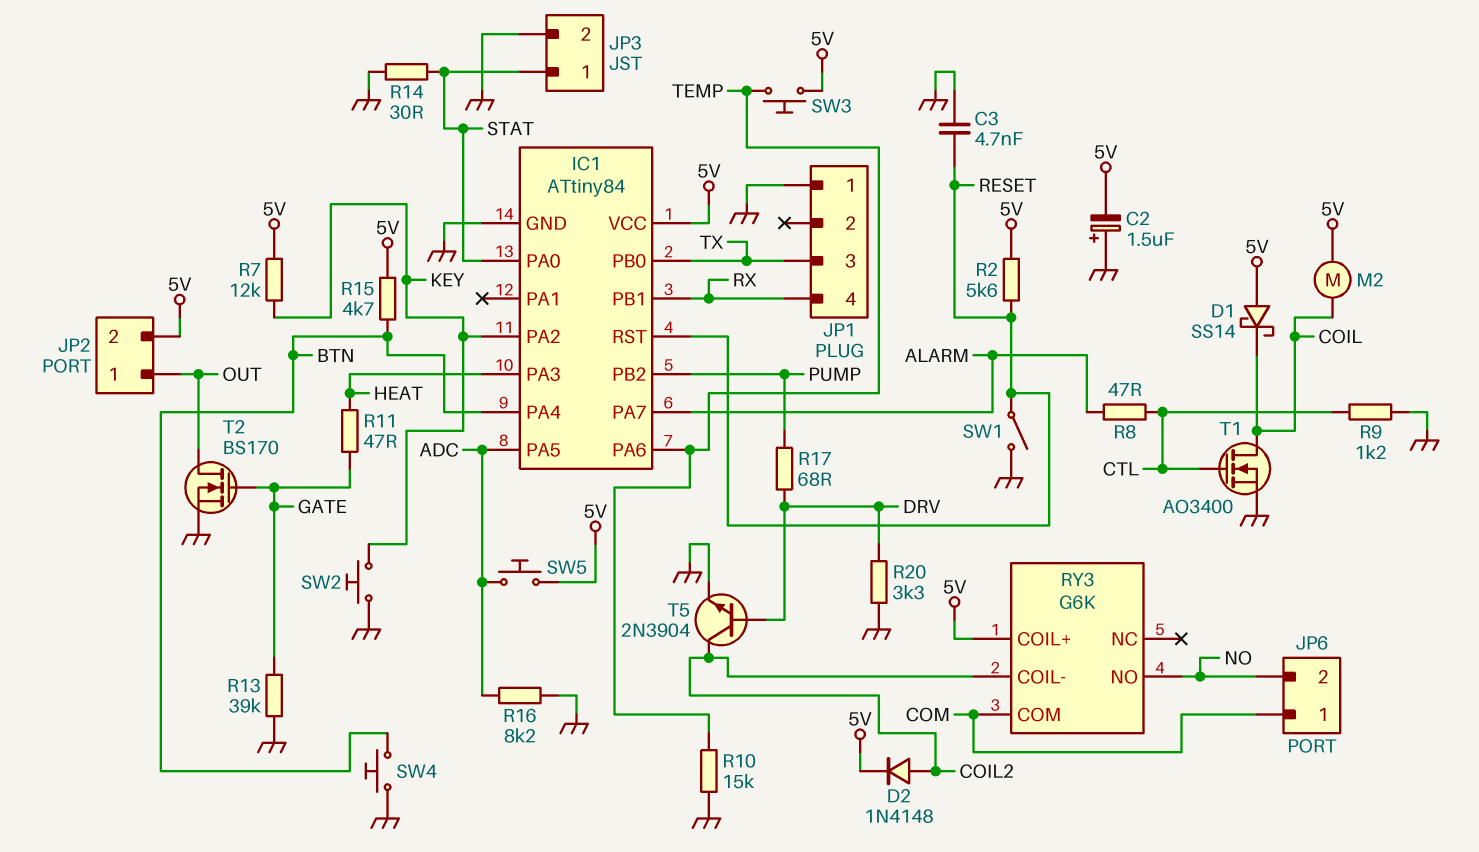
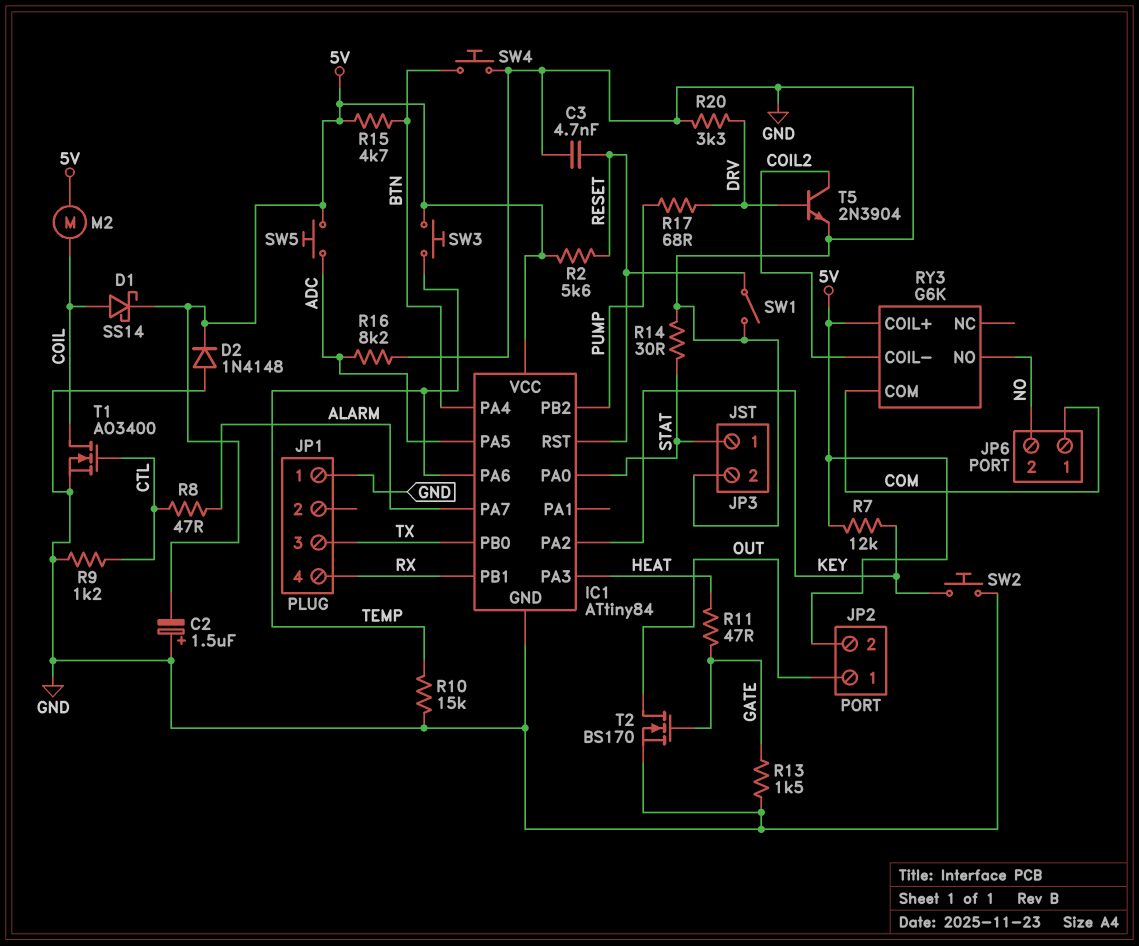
D1: schottky SS14 (A 5V, K COIL) -> schottky SS14 (A COIL, K 5V)
D2: diode 1N4148 (A COIL2, K 5V) -> diode 1N4148 (A GND, K 5V)
R13: 39k (GATE, GND) -> 1.5k (GATE, GND)

